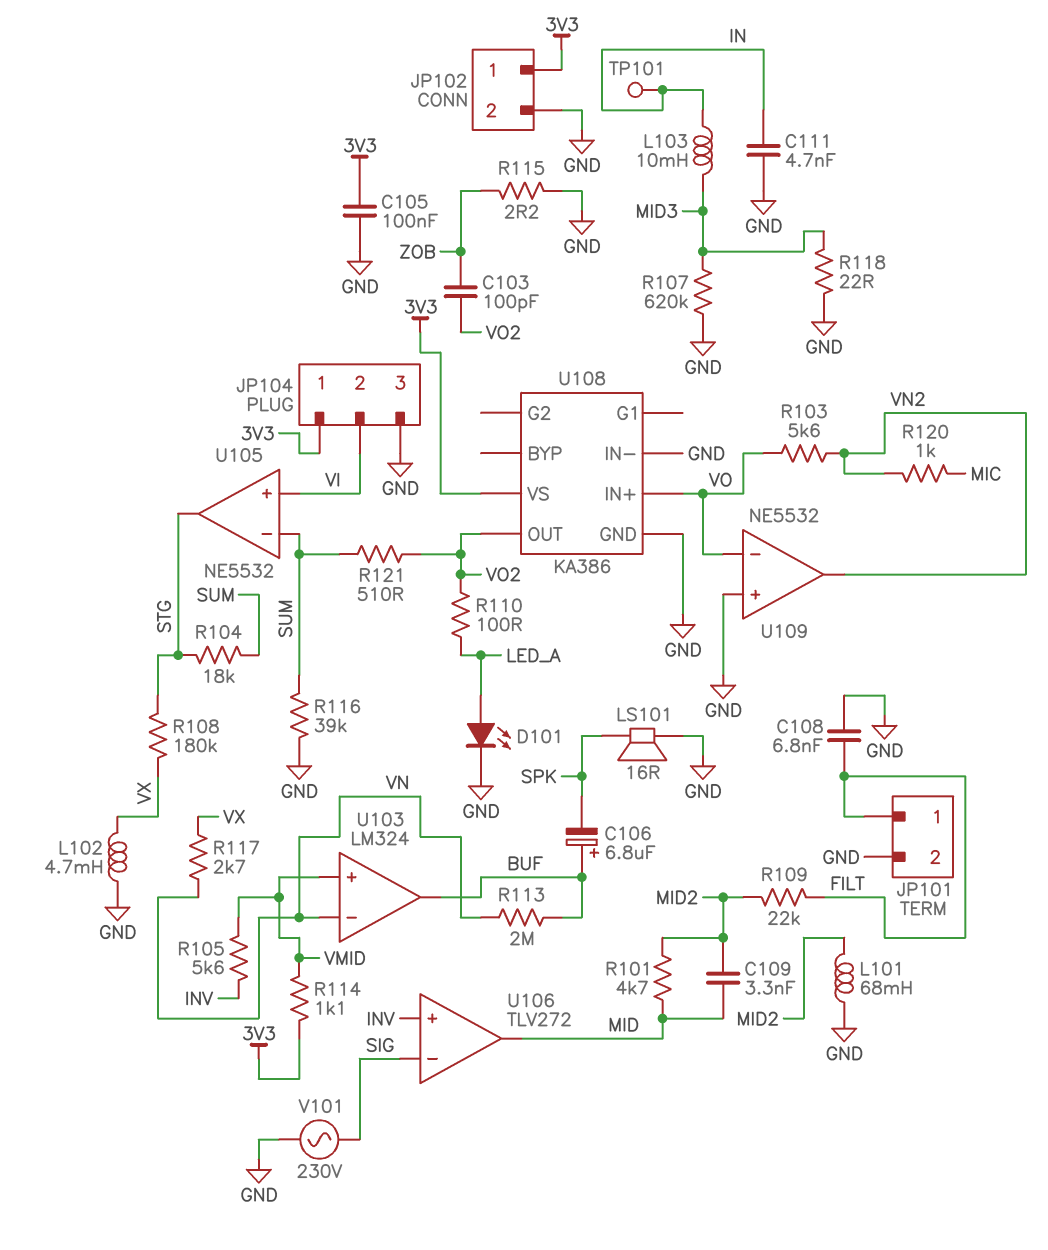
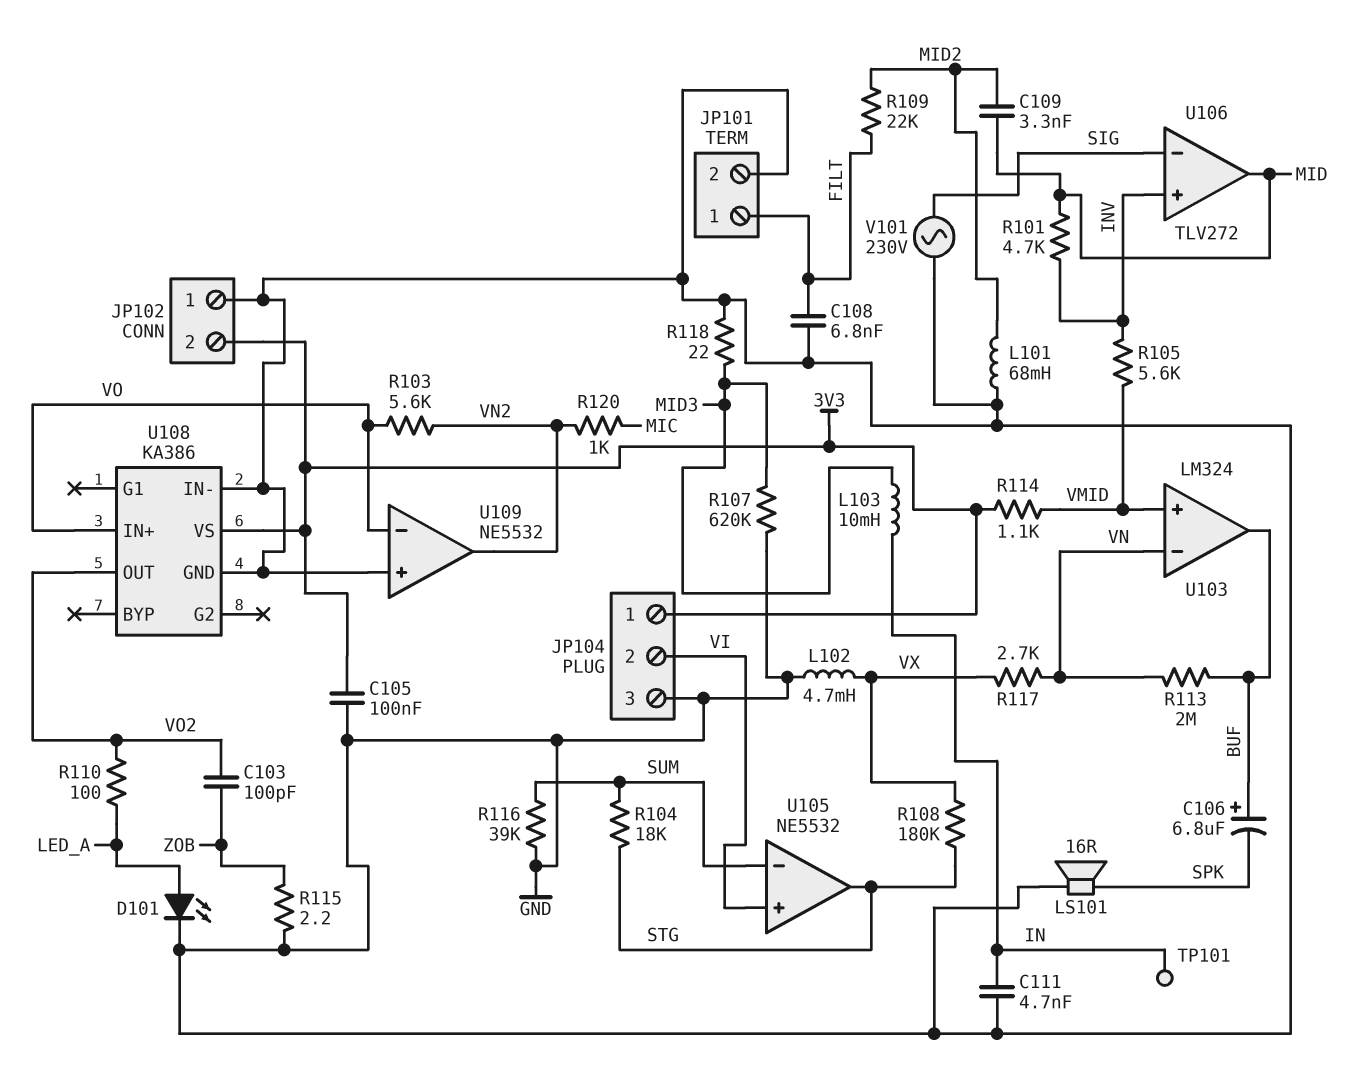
JP102 pin 1: 3V3 -> GND
JP102 pin 2: GND -> 3V3
R101: 4.7k (MID, MID2) -> 4.7k (INV, MID)
R121: 510 (SUM, VO2) -> none

